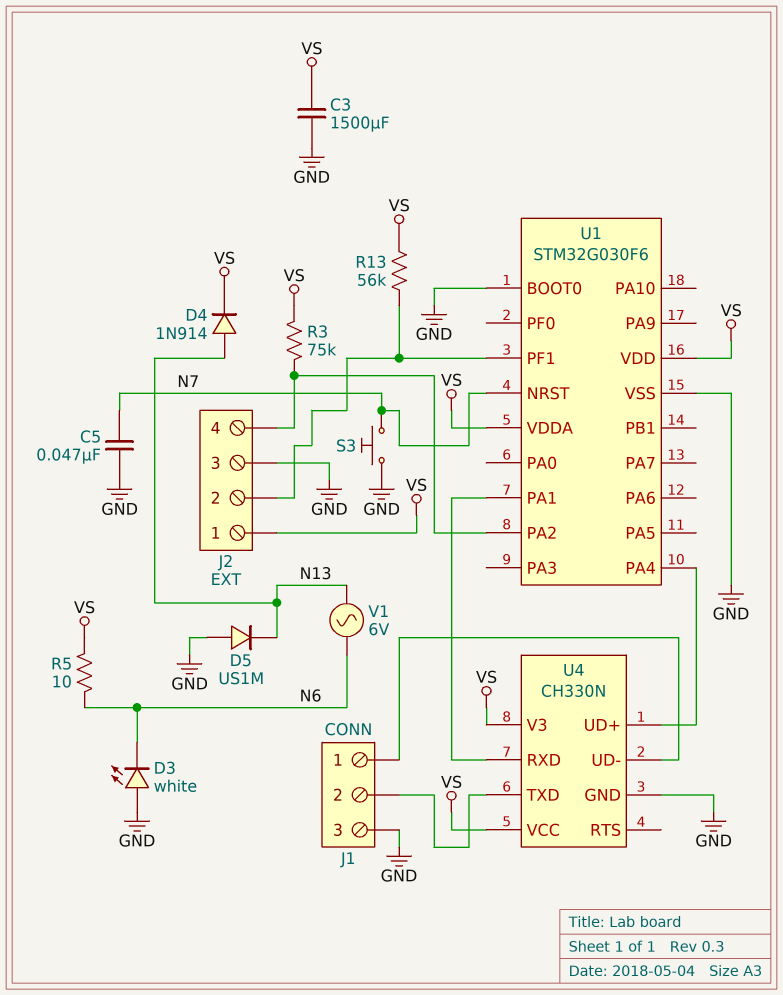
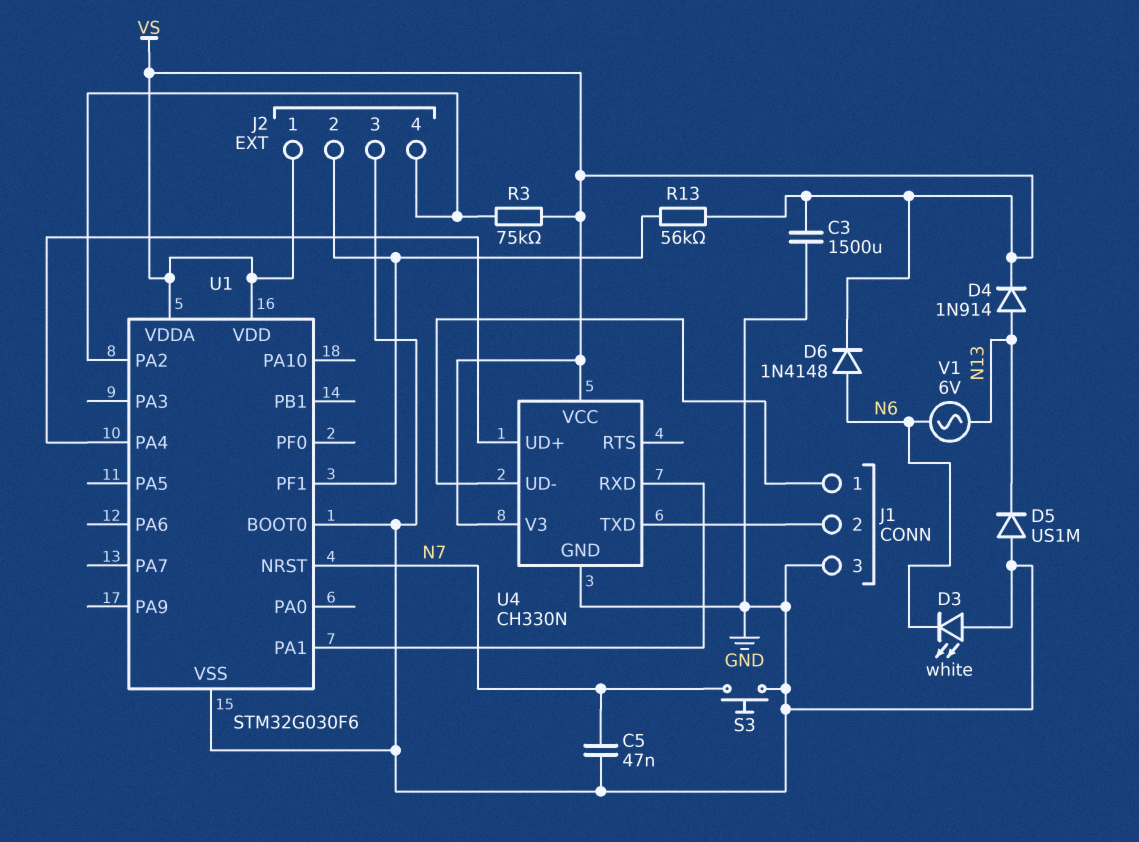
D6: none -> diode 1N4148 (A N6, K VS)
R5: 10 (N6, VS) -> none

